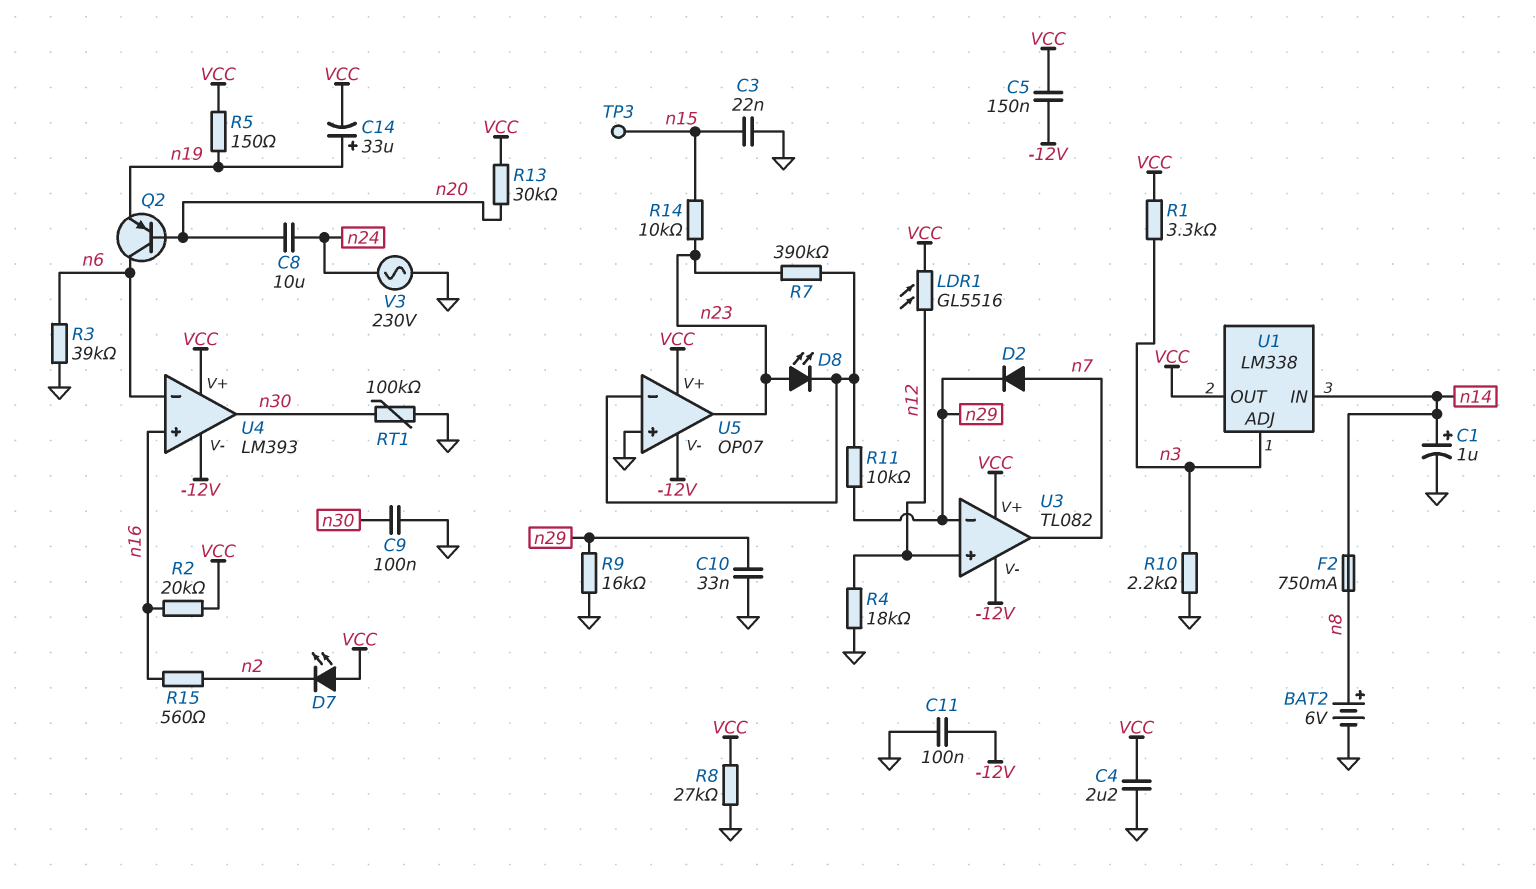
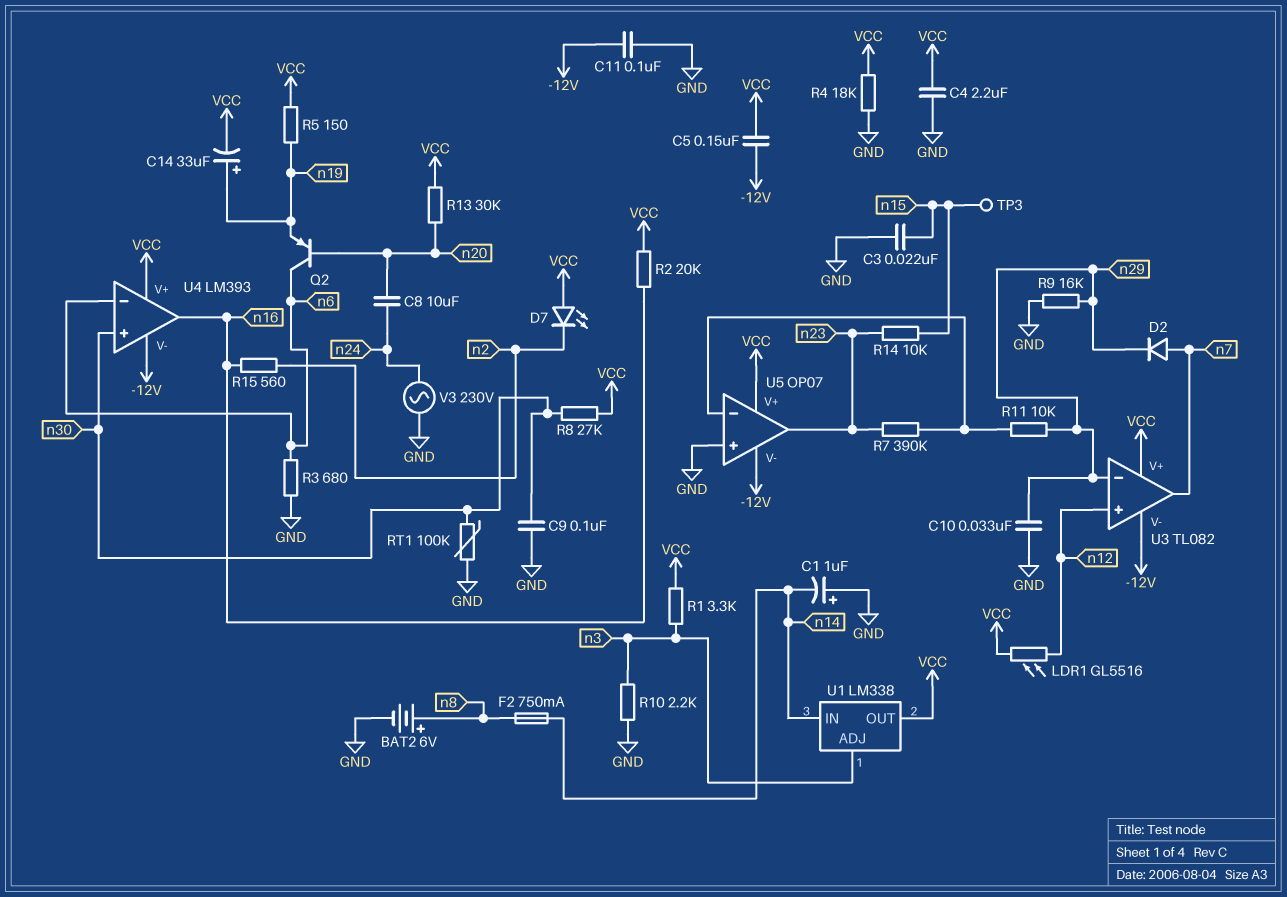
C1: 1uF (plus n14, minus GND) -> 1uF (plus GND, minus n14)
D8: LED (A n23, K U5/in-) -> none
R3: 39k (GND, n6) -> 680 (GND, n6)
R4: 18k (GND, n12) -> 18k (GND, VCC)
R8: 27k (GND, VCC) -> 27k (VCC, n30)
U4 pin in+: n16 -> n30
U4 pin out: n30 -> n16

